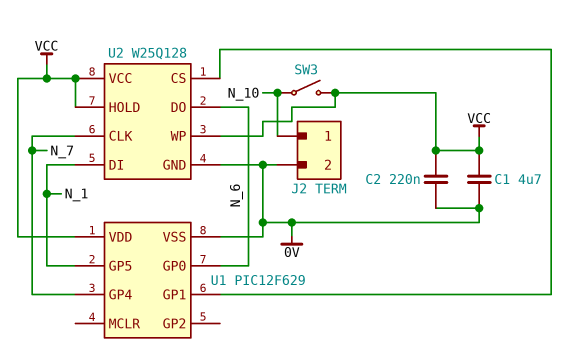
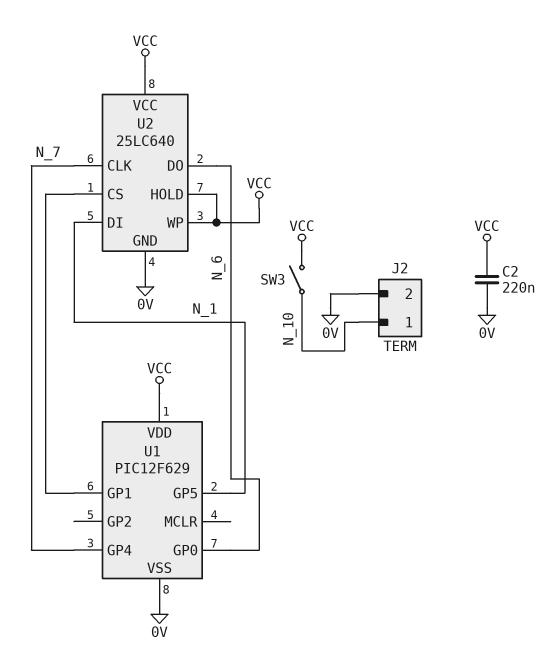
C1: 4.7uF (0V, VCC) -> none
U2: W25Q128 -> 25LC640

